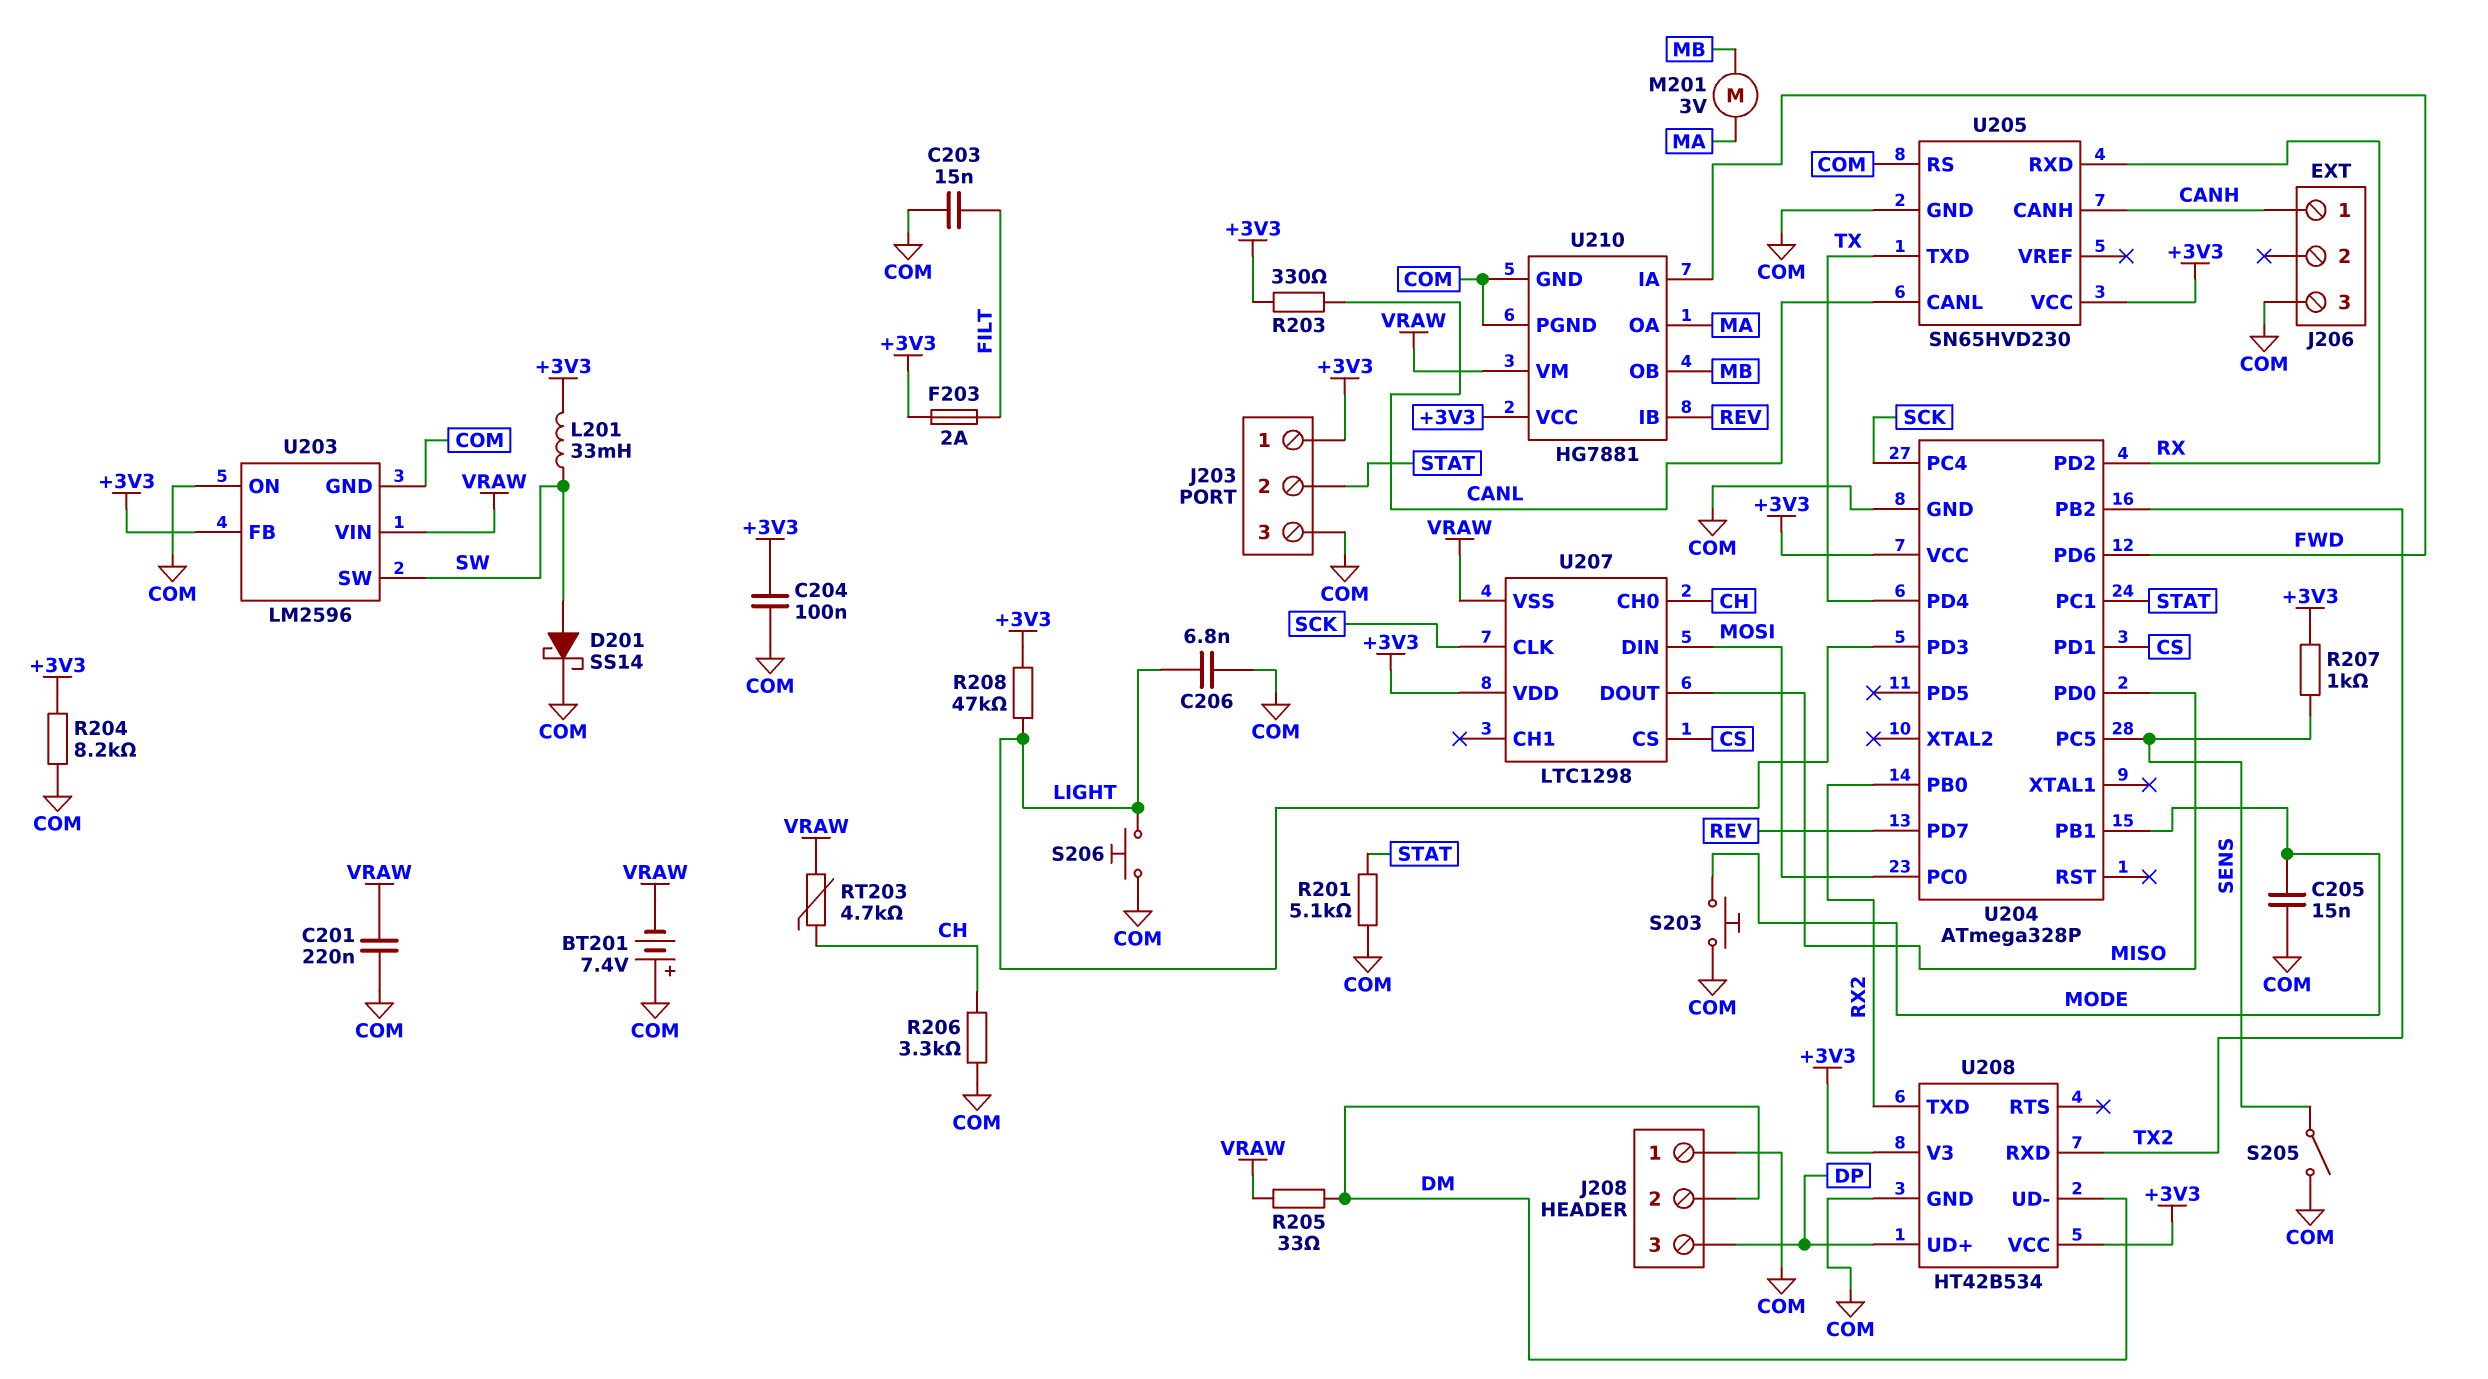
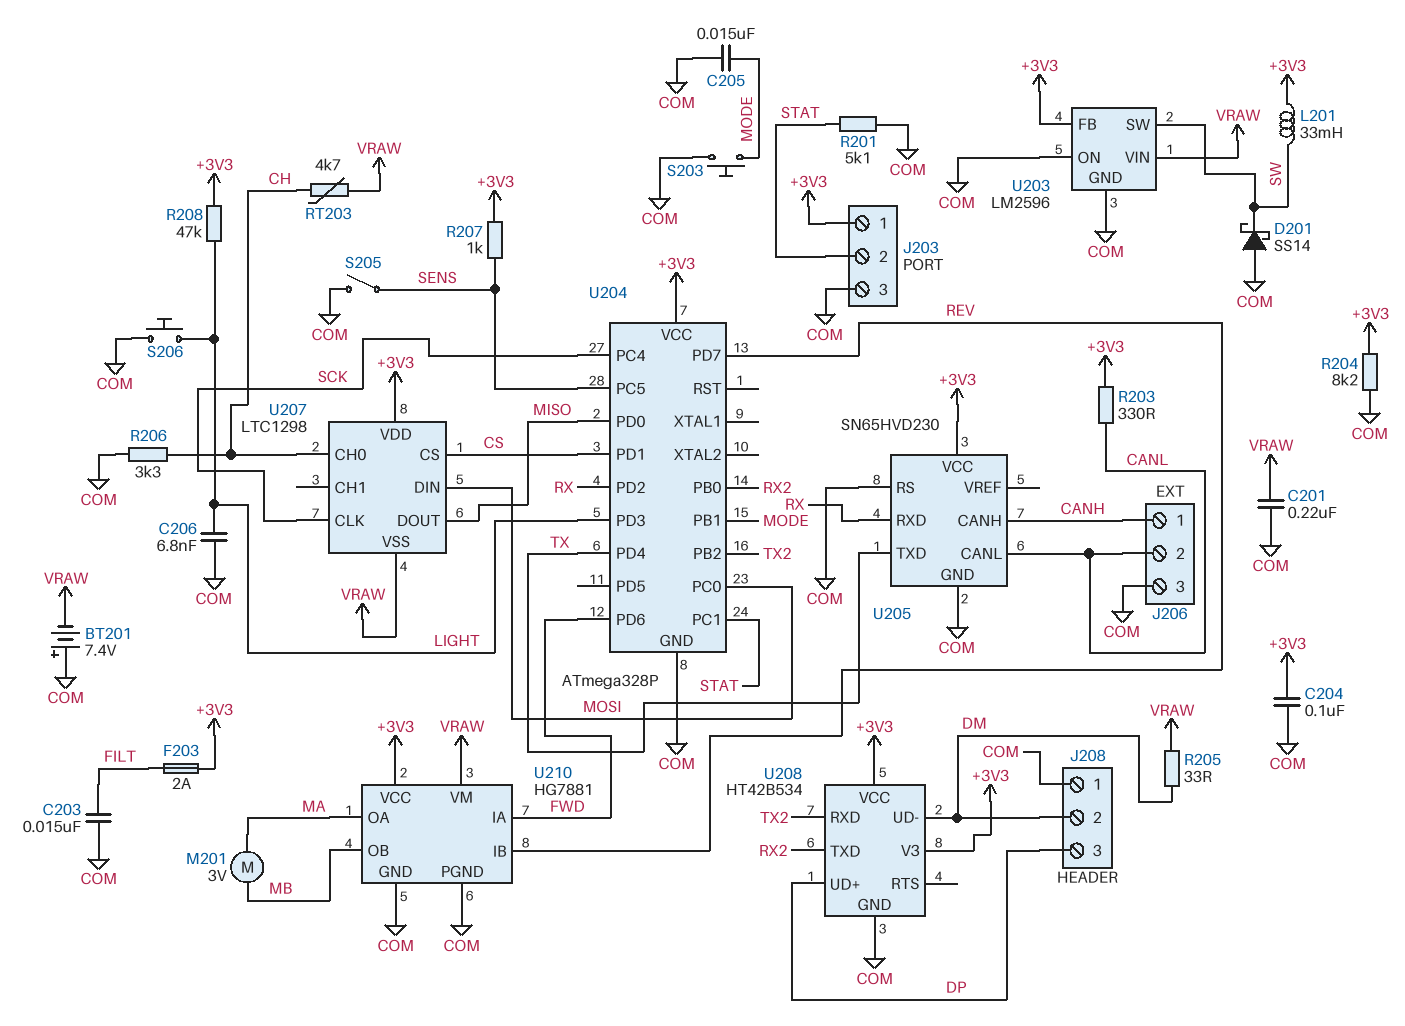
D201: schottky SS14 (A SW, K COM) -> schottky SS14 (A COM, K SW)
J206 pin 2: none -> CANL

